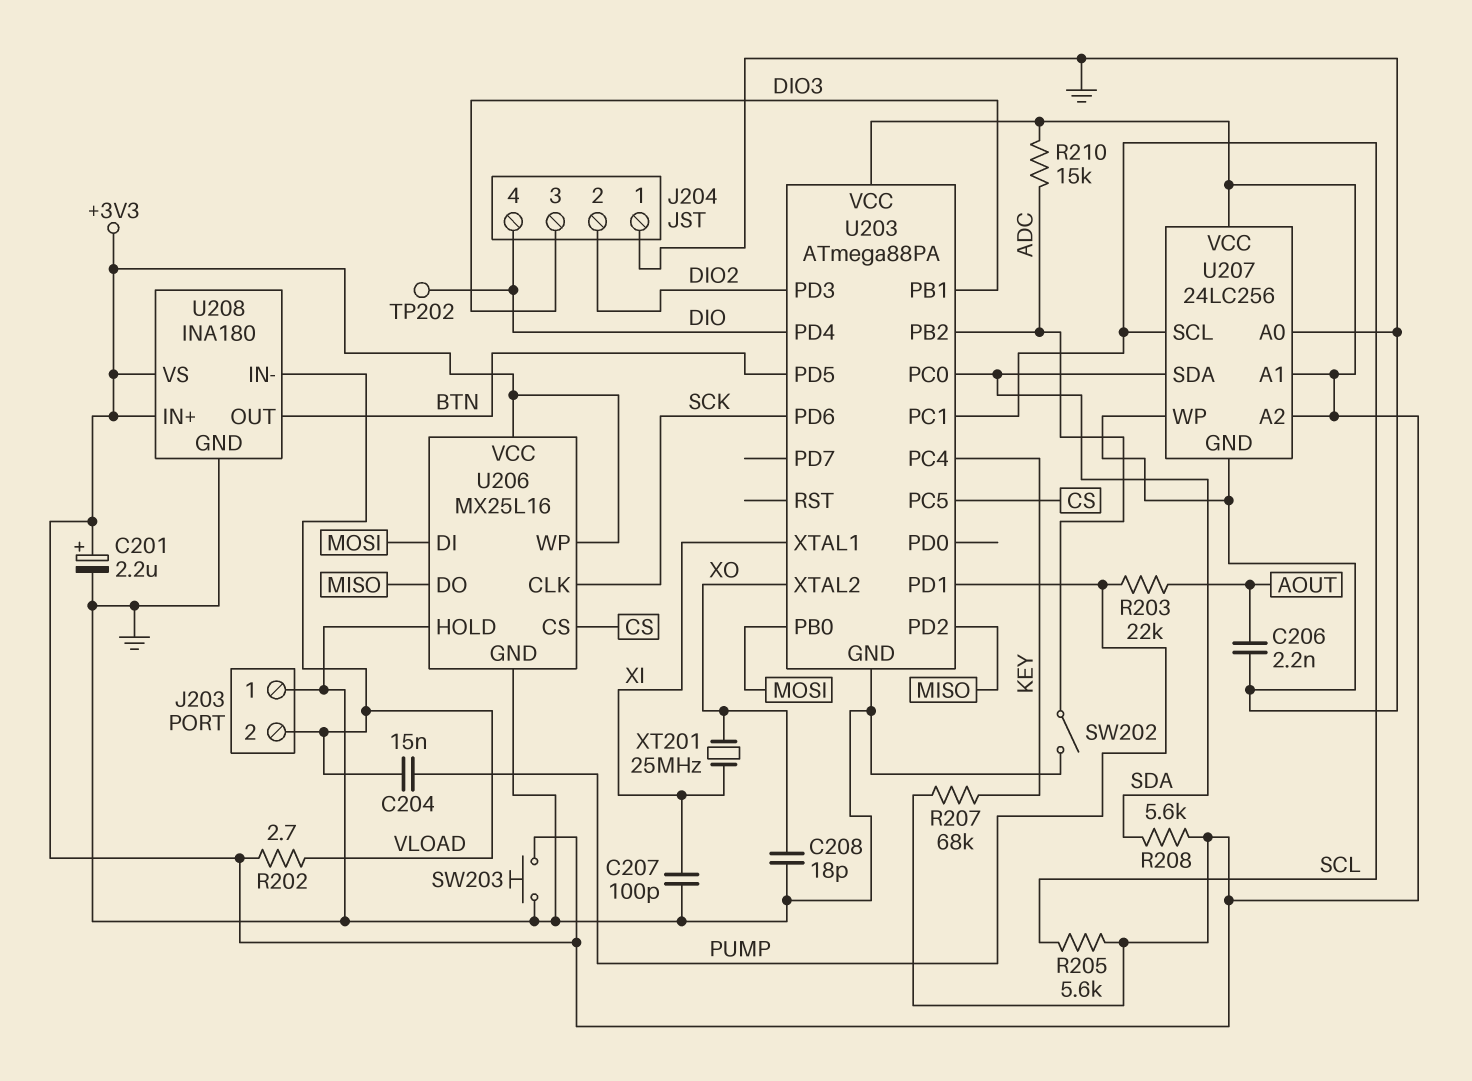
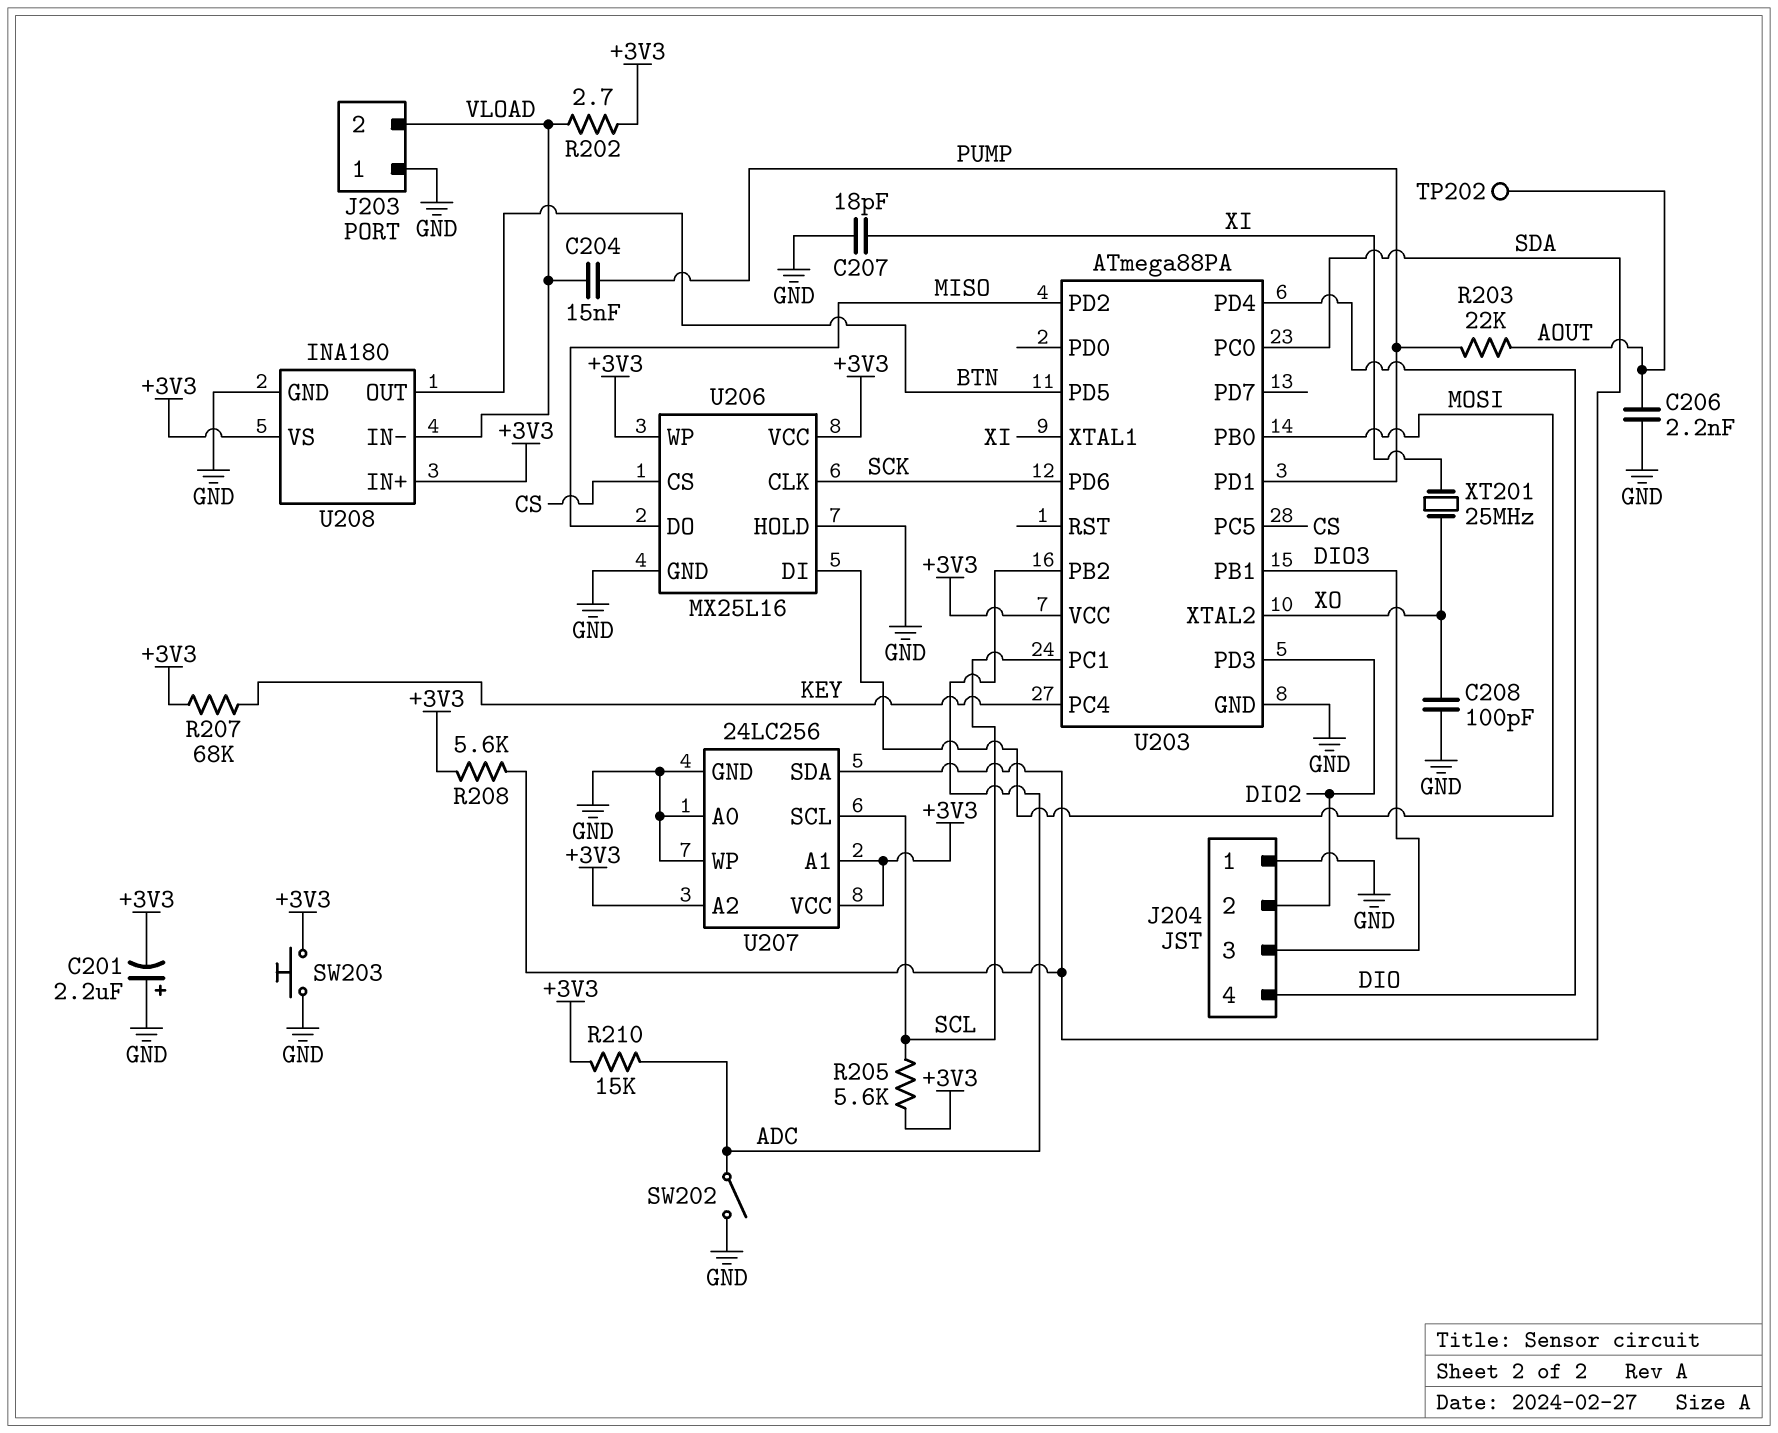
C201: 2.2uF (plus +3V3, minus GND) -> 2.2uF (plus GND, minus +3V3)
C207: 100pF (GND, XI) -> 18pF (GND, XI)
C208: 18pF (GND, XO) -> 100pF (GND, XO)
TP202: test point (DIO) -> test point (AOUT)

